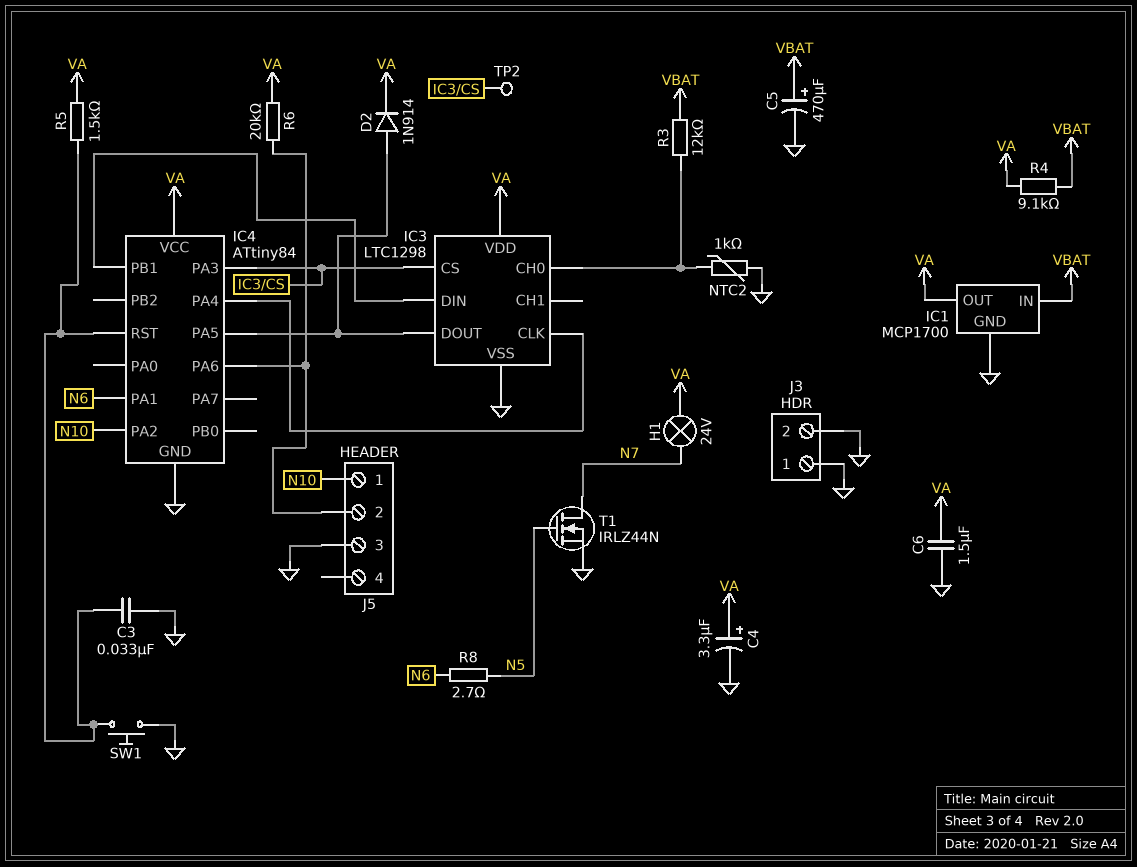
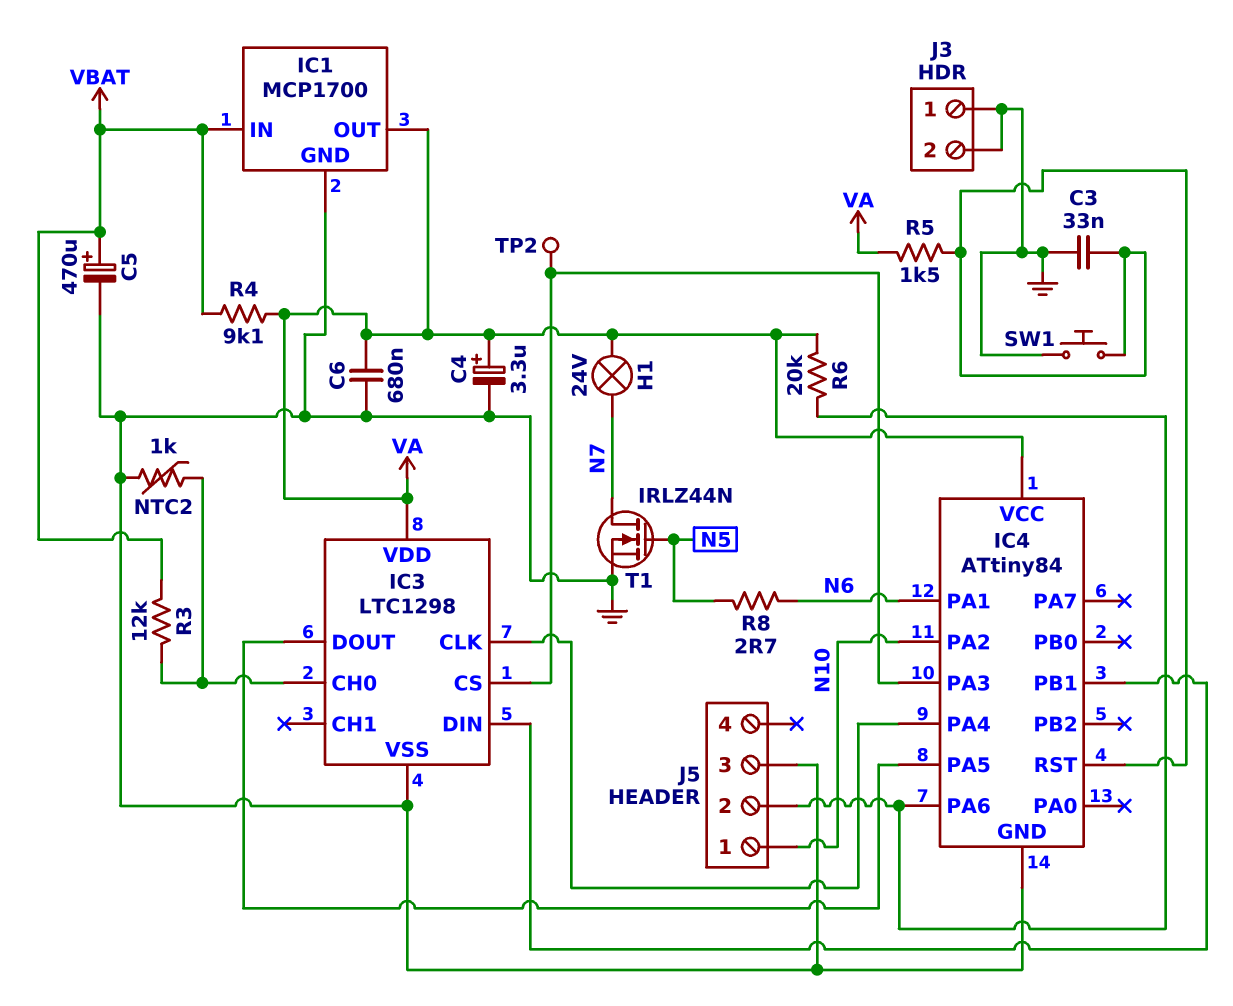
C6: 1.5uF (GND, VA) -> 680nF (GND, VA)
D2: diode 1N914 (A IC3/DOUT, K VA) -> none

